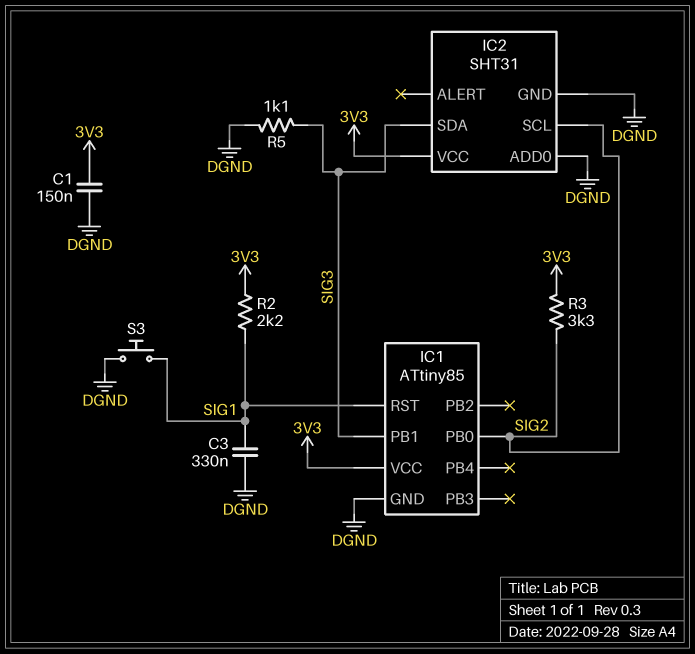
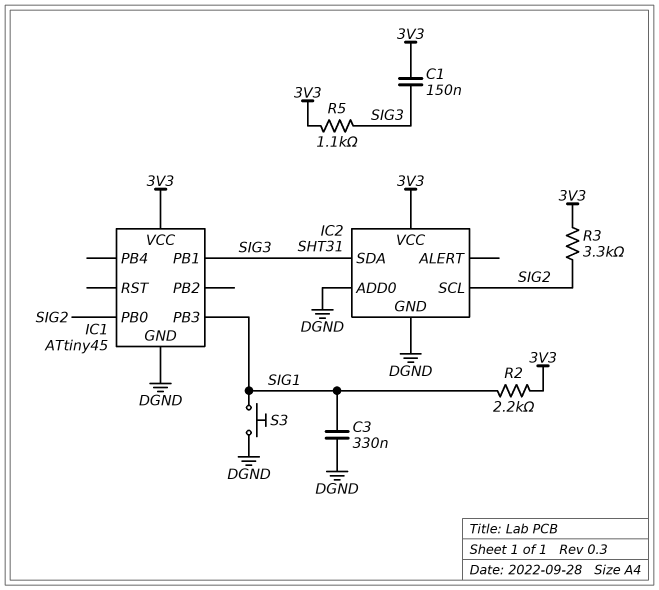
C1: 150nF (3V3, DGND) -> 150nF (3V3, SIG3)
IC1: ATtiny85 -> ATtiny45
IC1 pin PB3: none -> SIG1
IC1 pin RST: SIG1 -> none
R5: 1.1k (DGND, SIG3) -> 1.1k (3V3, SIG3)

